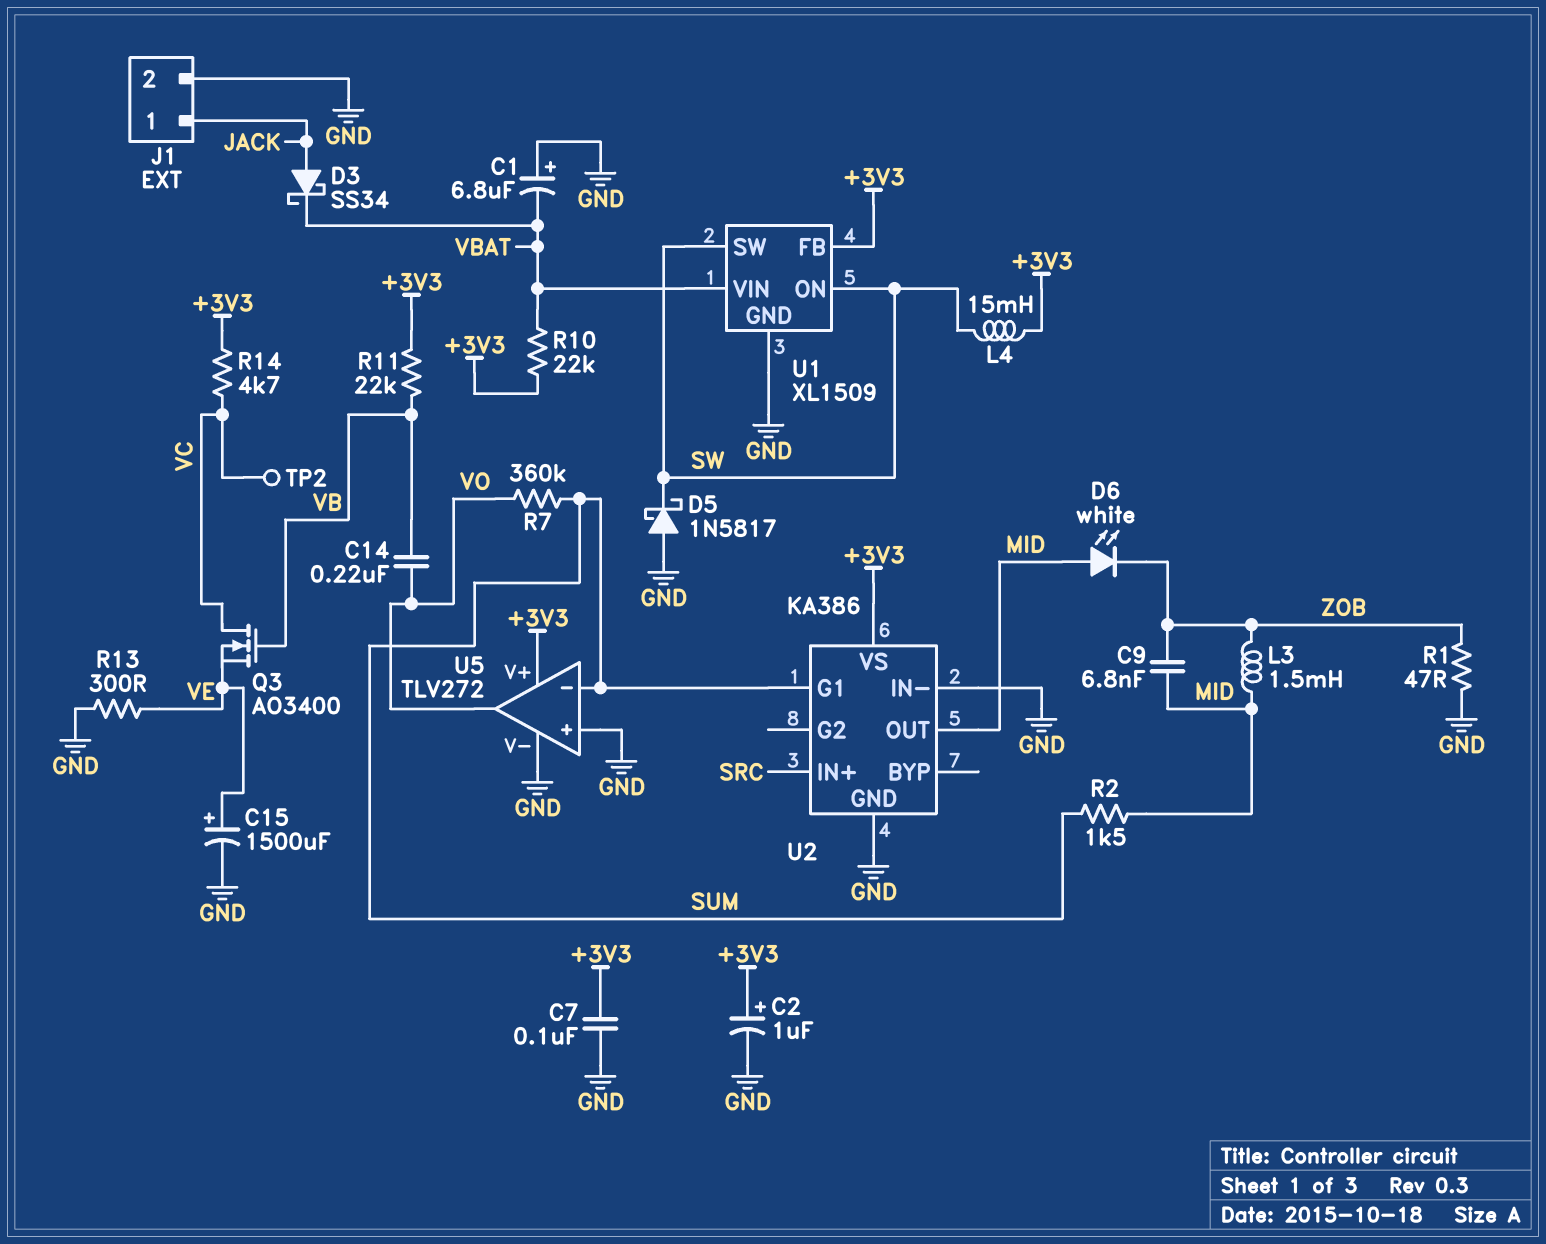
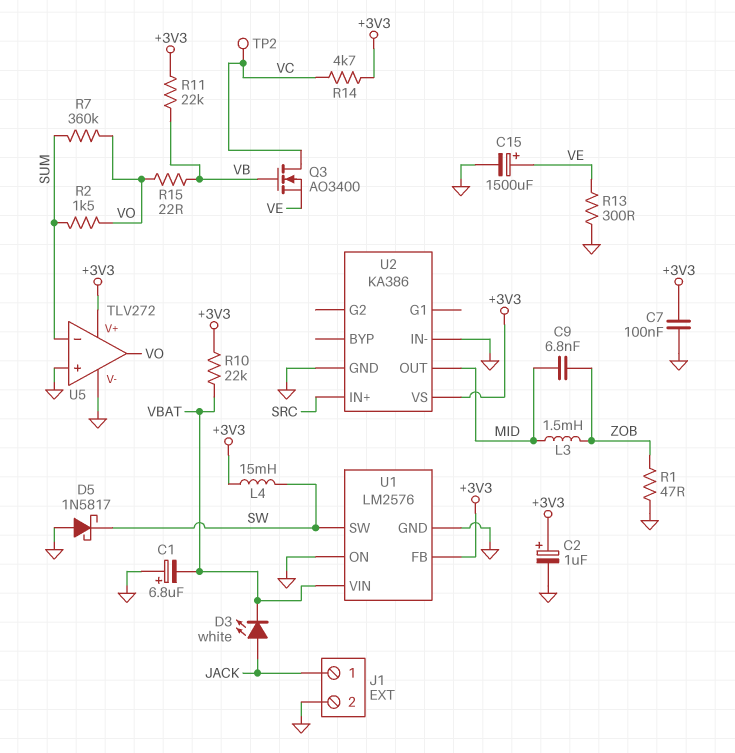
C14: 220nF (VB, VO) -> none
D3: schottky SS34 (A JACK, K VBAT) -> LED white (A JACK, K VBAT)
D6: LED white (A MID, K ZOB) -> none
R2: 1.5k (MID, SUM) -> 1.5k (SUM, VO)
R15: none -> 22 (VB, VO)
U1: XL1509 -> LM2576
U1 pin ON: SW -> GND
U2 pin G1: SUM -> none

